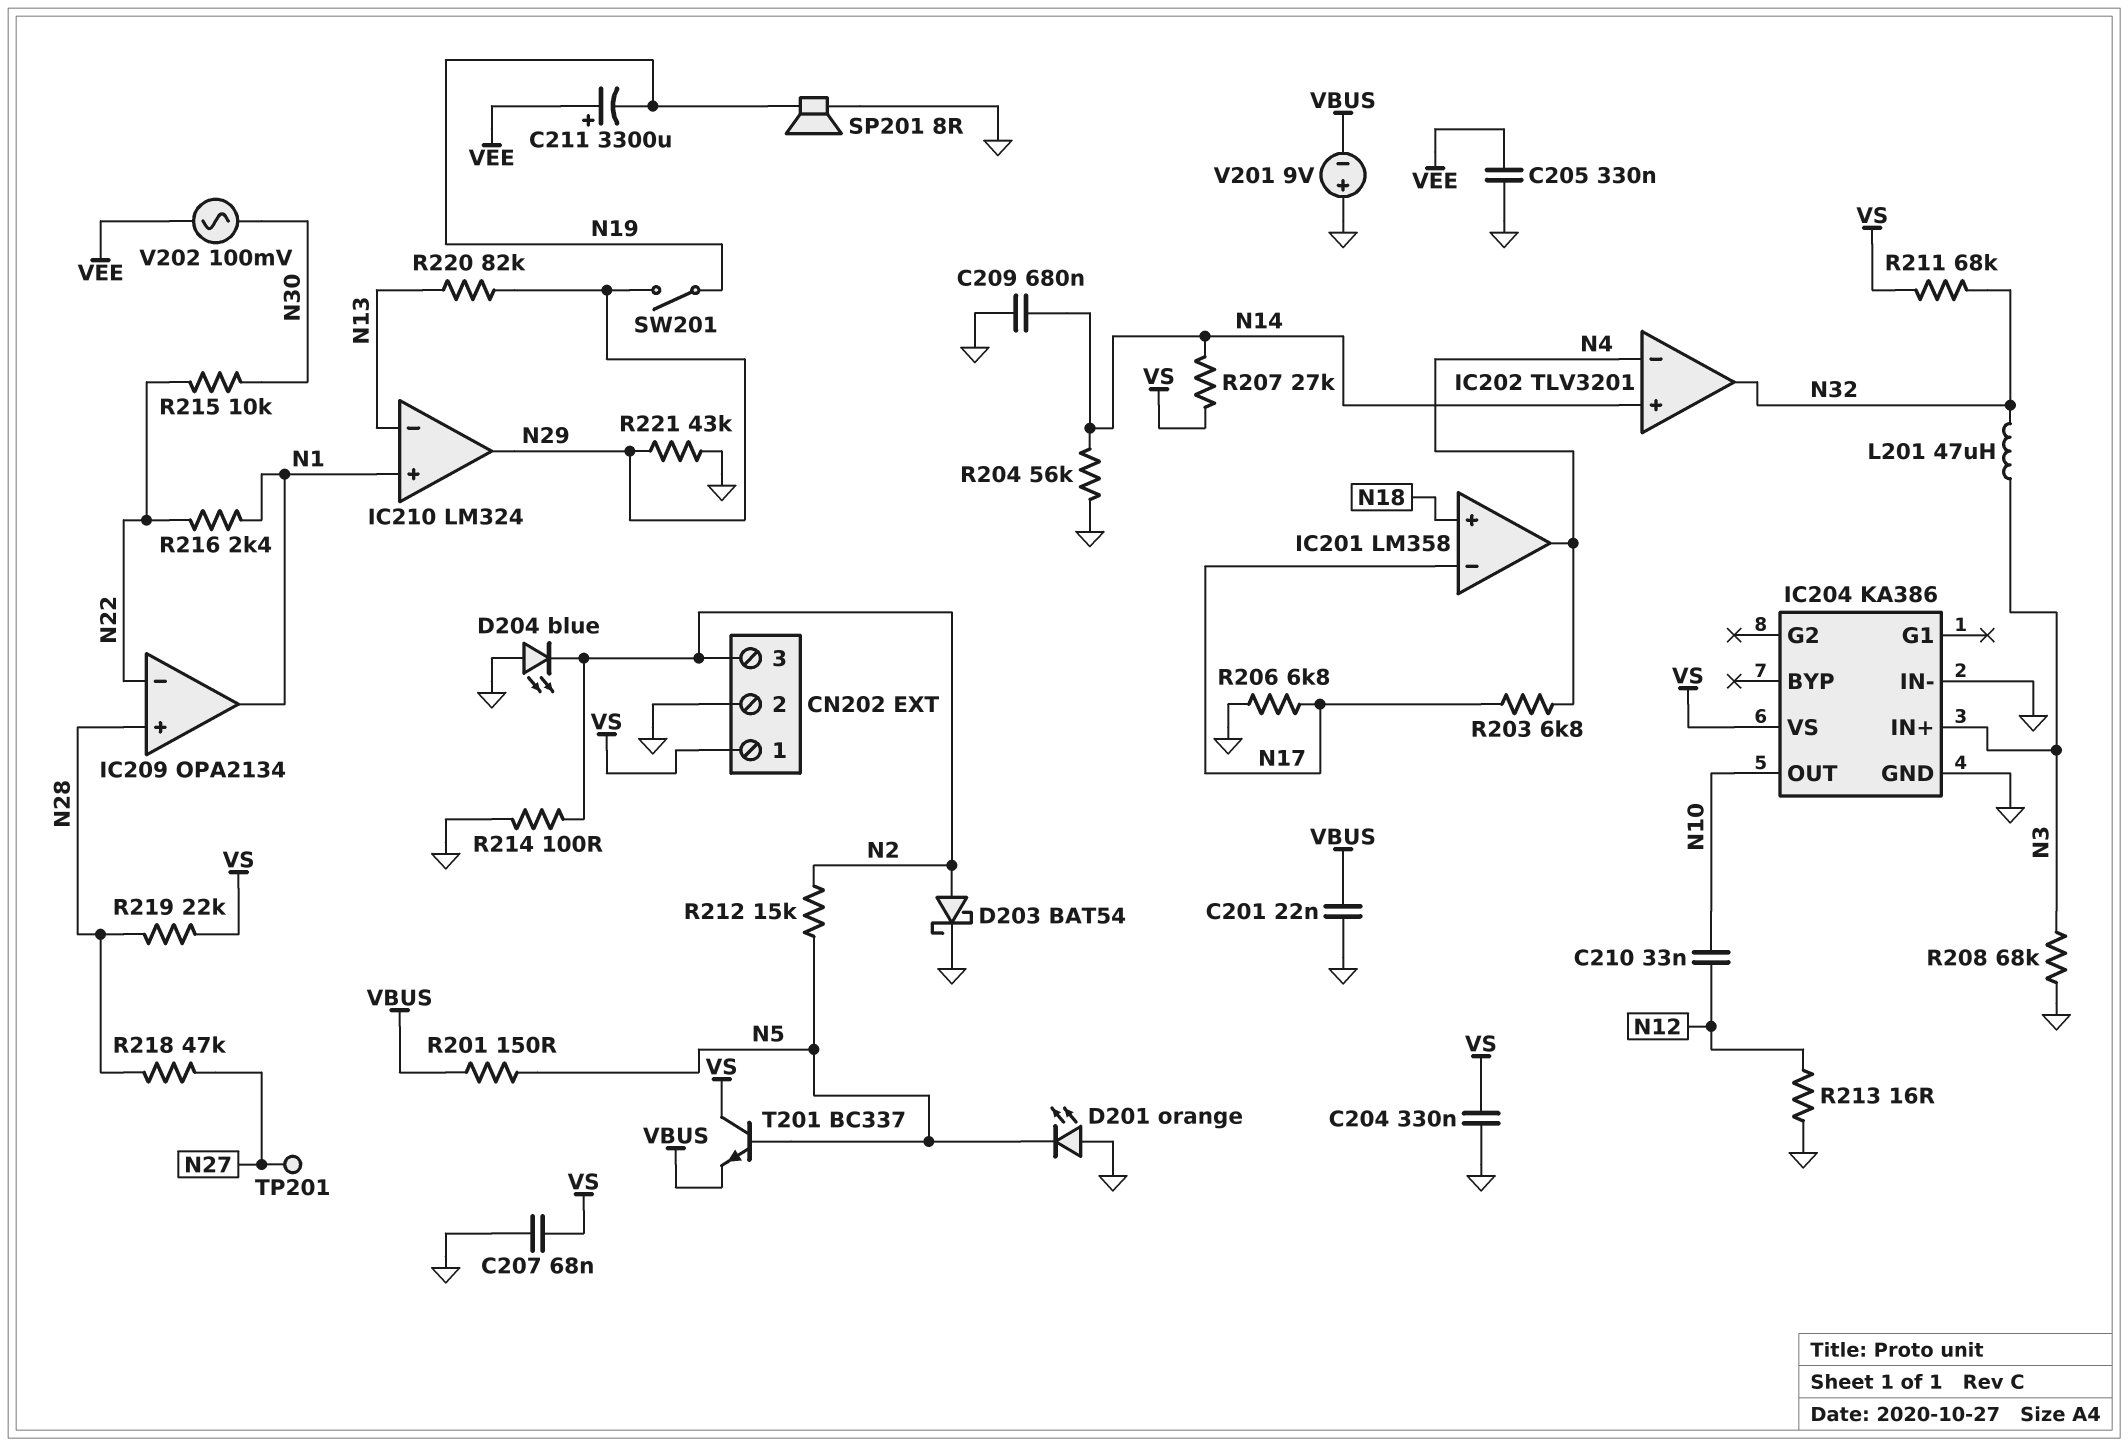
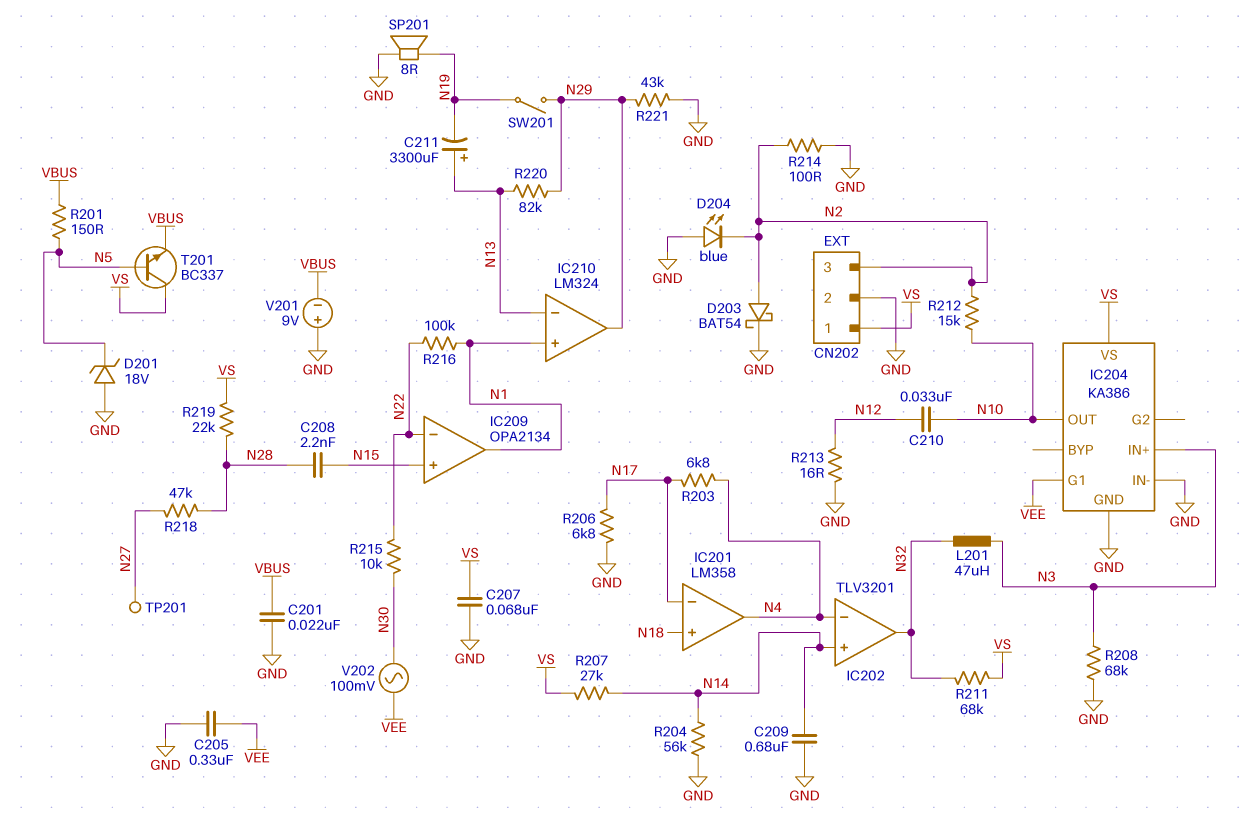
C204: 330nF (GND, VS) -> none
C208: none -> 2.2nF (N15, N28)
C211: 3300uF (plus VEE, minus N19) -> 3300uF (plus N13, minus N19)
D201: LED orange (A GND, K N5) -> zener 18V (A GND, K N5)
IC204 pin G1: none -> VEE
IC209 pin in+: N28 -> N15
R212: 15k (N2, N5) -> 15k (N2, N10)
R216: 2.4k (N1, N22) -> 100k (N1, N22)

